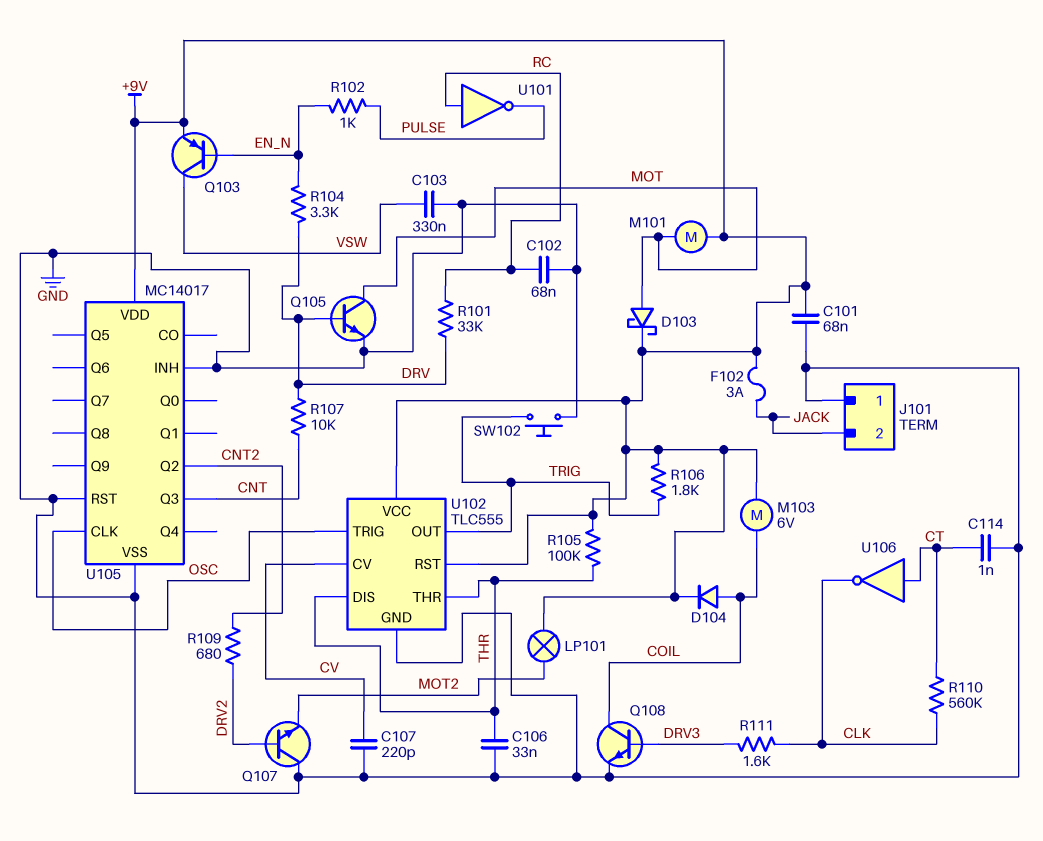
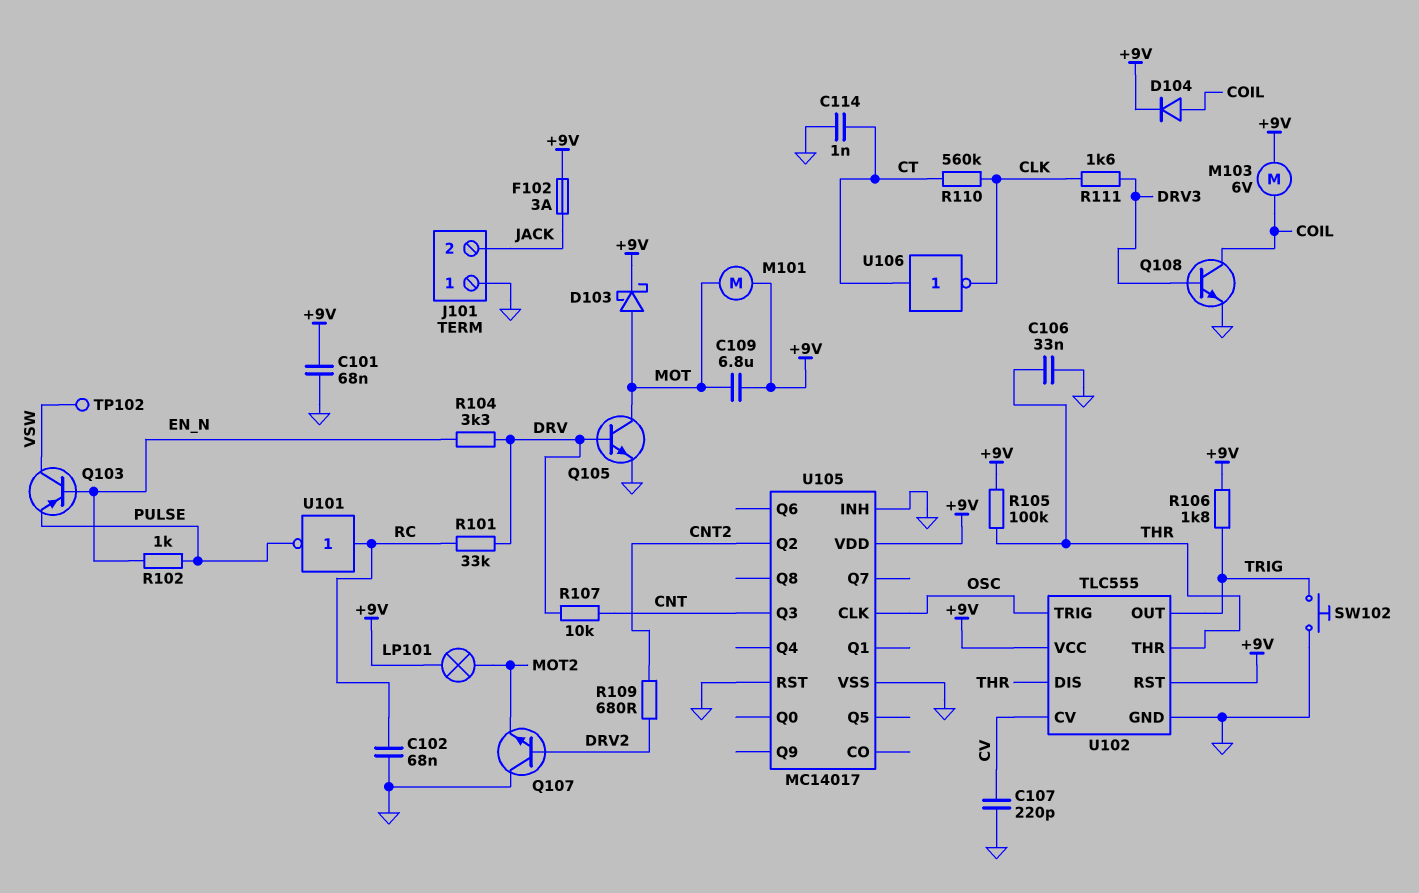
C103: 330nF (GND, VSW) -> none
C109: none -> 6.8uF (+9V, MOT)
Q103: PNP (B EN_N, C VSW, E +9V) -> PNP (B EN_N, C VSW, E PULSE)
TP102: none -> test point (VSW)

